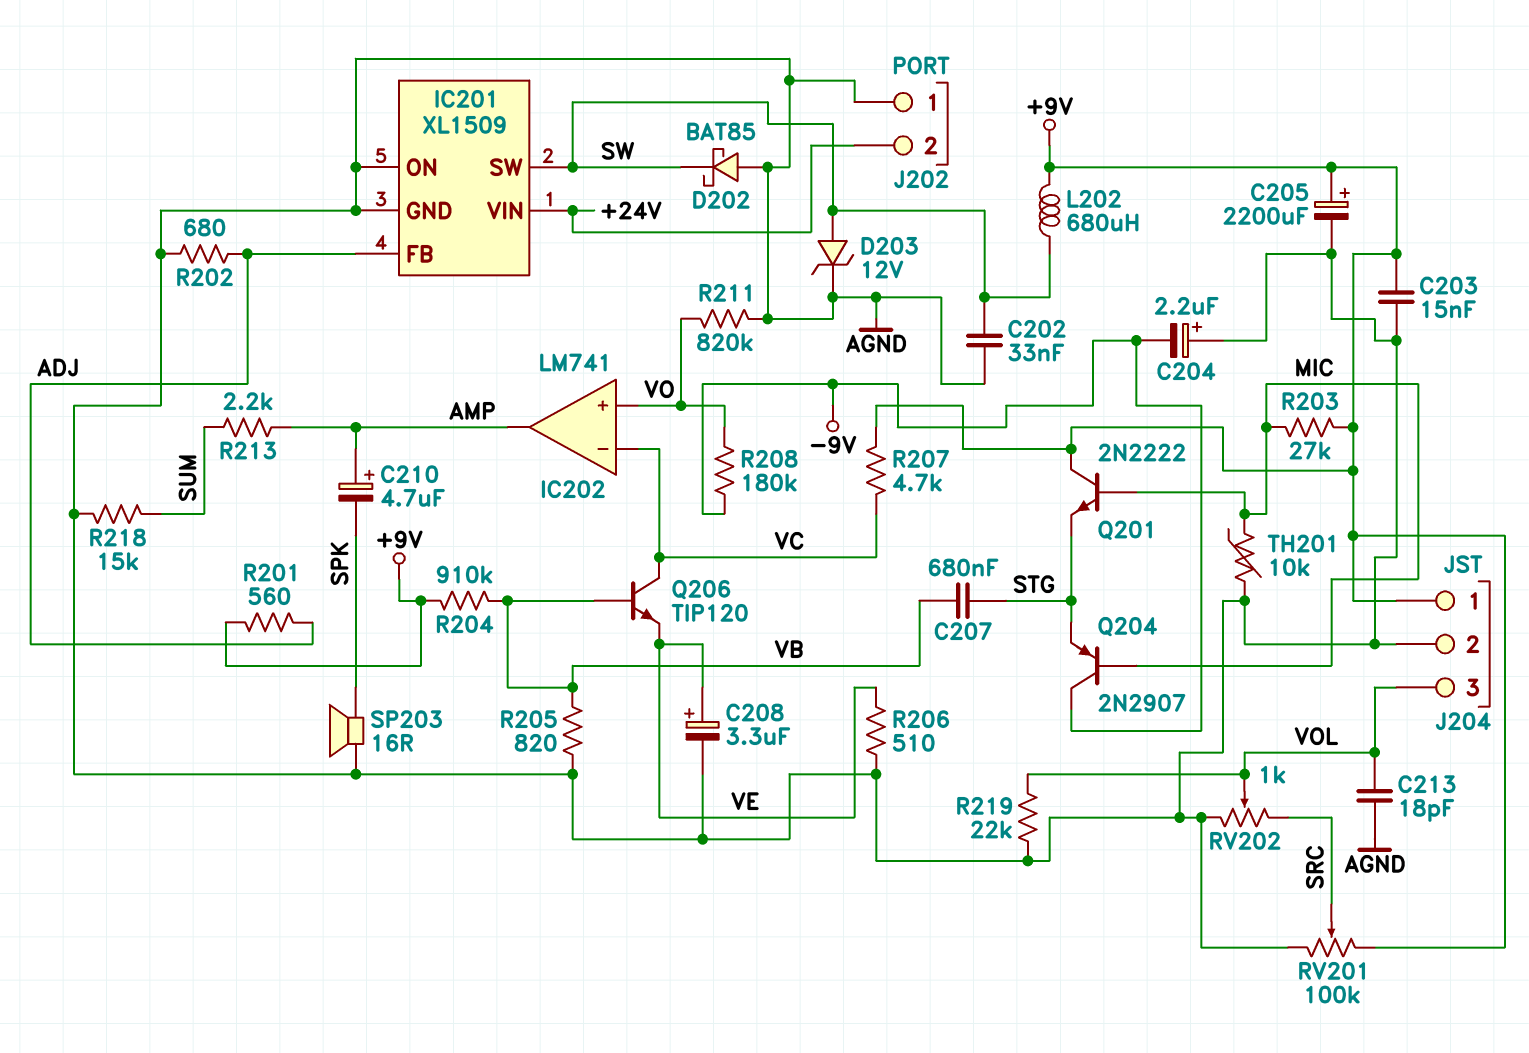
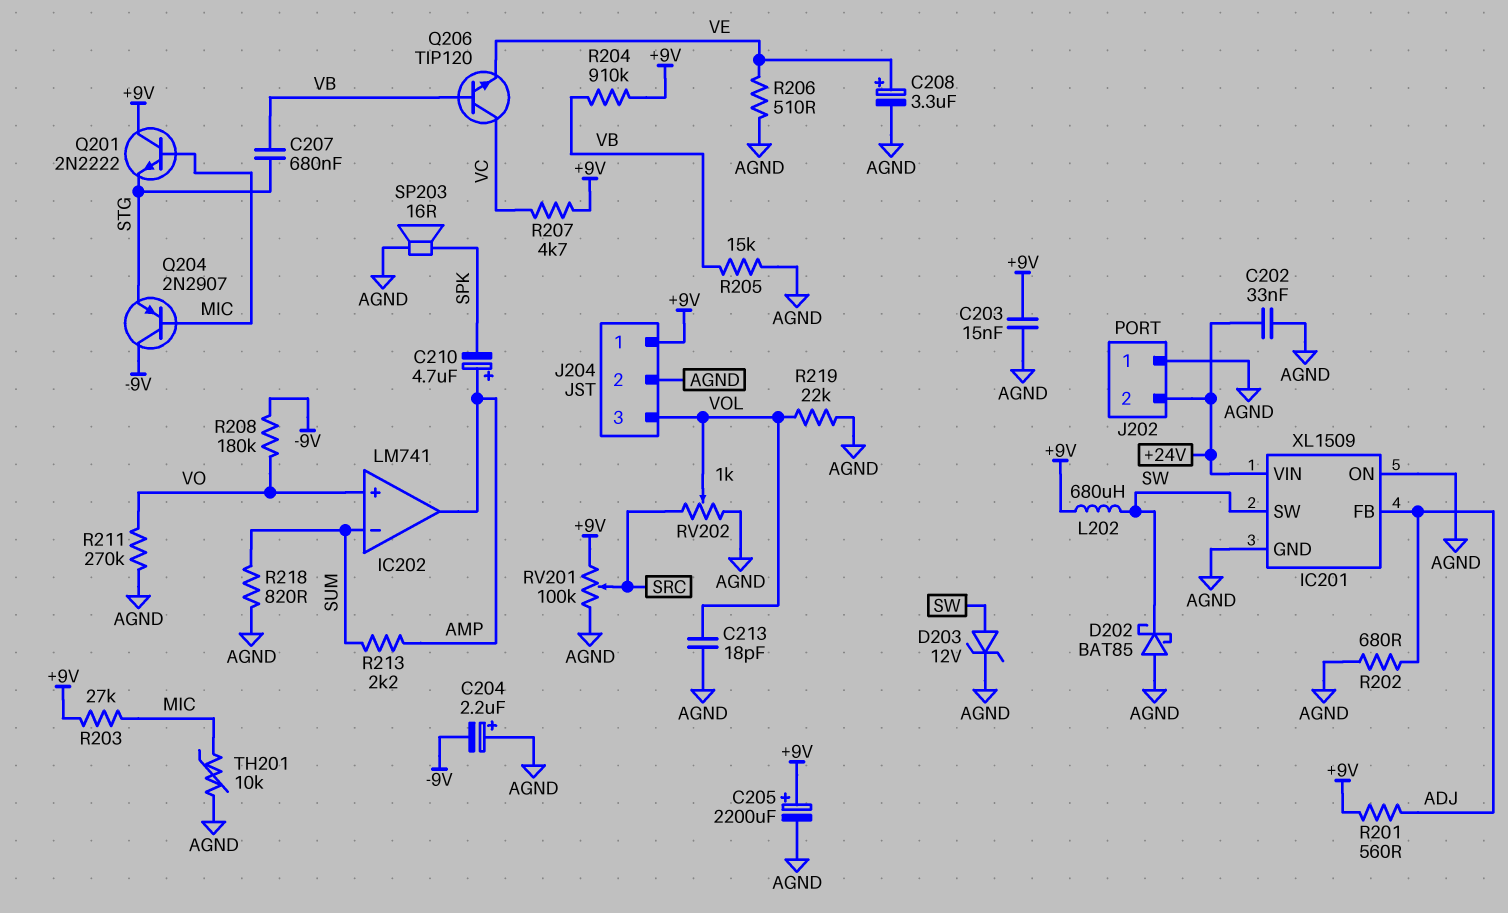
C202: 33nF (AGND, SW) -> 33nF (+24V, AGND)
IC202 pin in-: VC -> SUM
R205: 820 (AGND, VB) -> 15k (AGND, VB)
R211: 820k (AGND, VO) -> 270k (AGND, VO)
R218: 15k (AGND, SUM) -> 820 (AGND, SUM)

